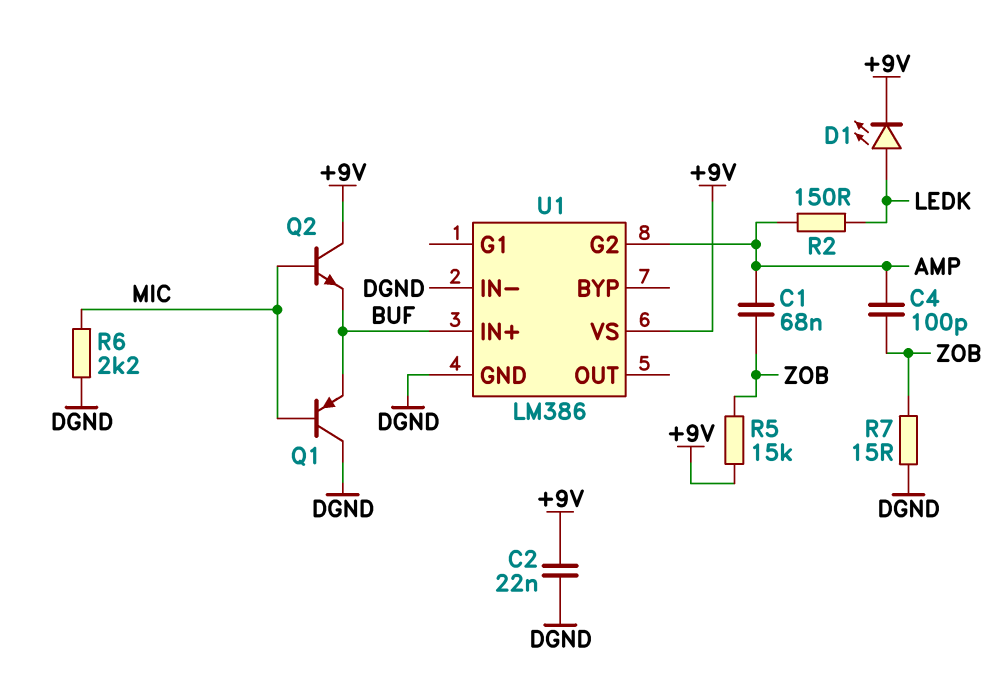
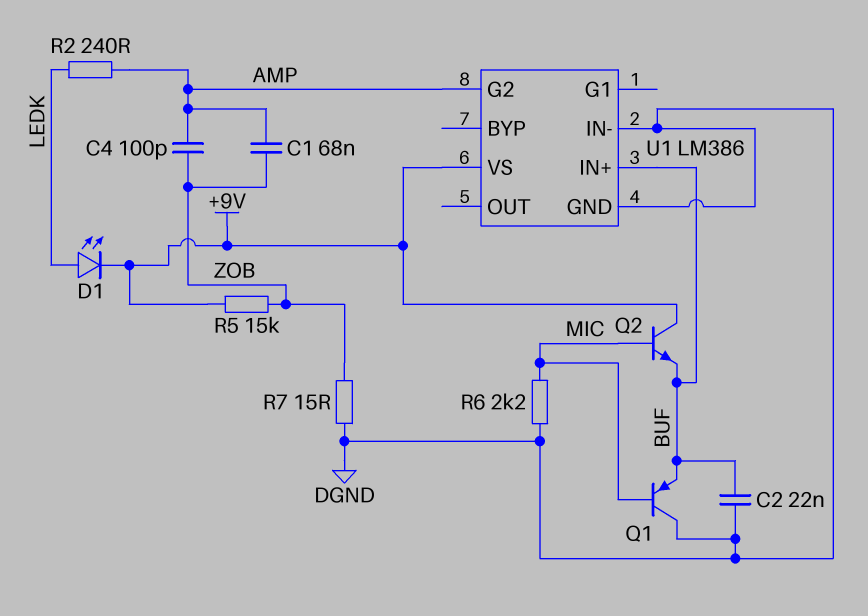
C2: 22nF (+9V, DGND) -> 22nF (BUF, DGND)
R2: 150 (AMP, LEDK) -> 240 (AMP, LEDK)

